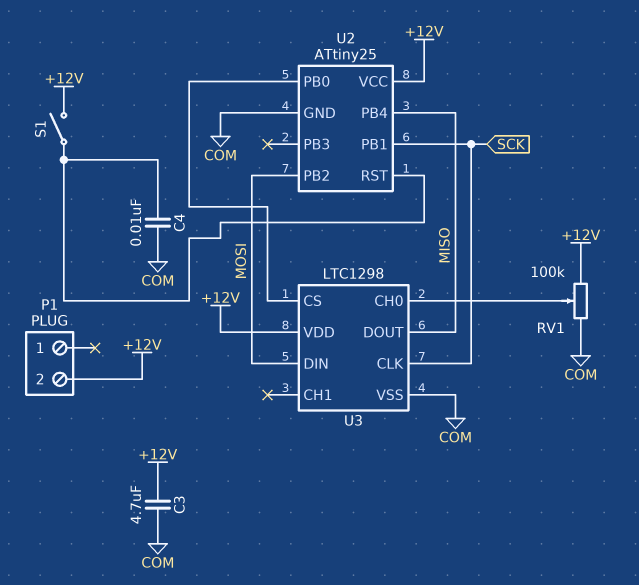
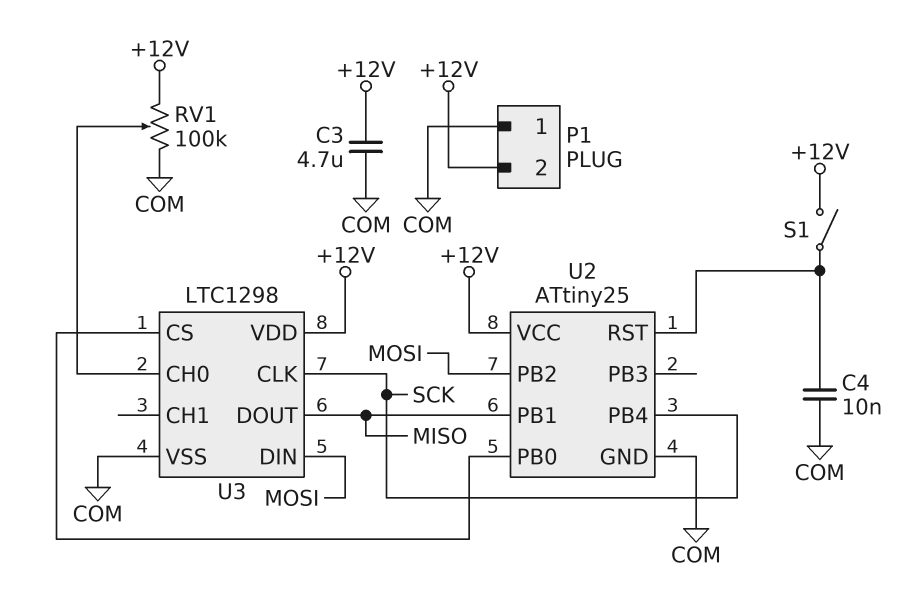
P1 pin 1: none -> COM
U2 pin PB1: SCK -> MISO
U2 pin PB4: MISO -> SCK

